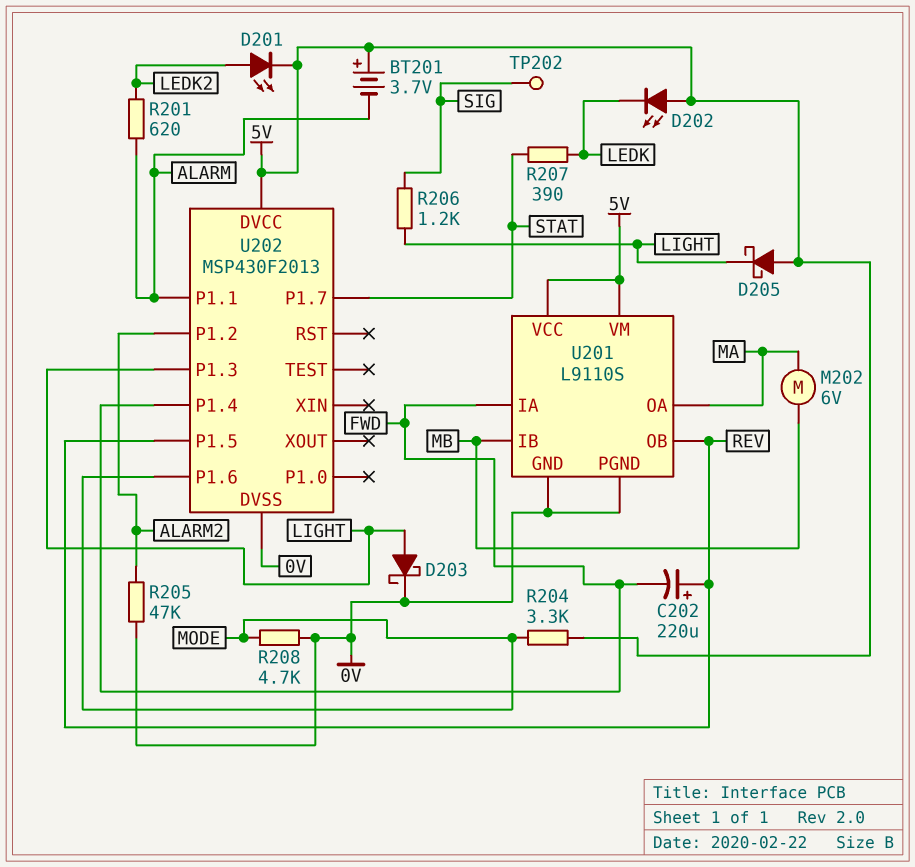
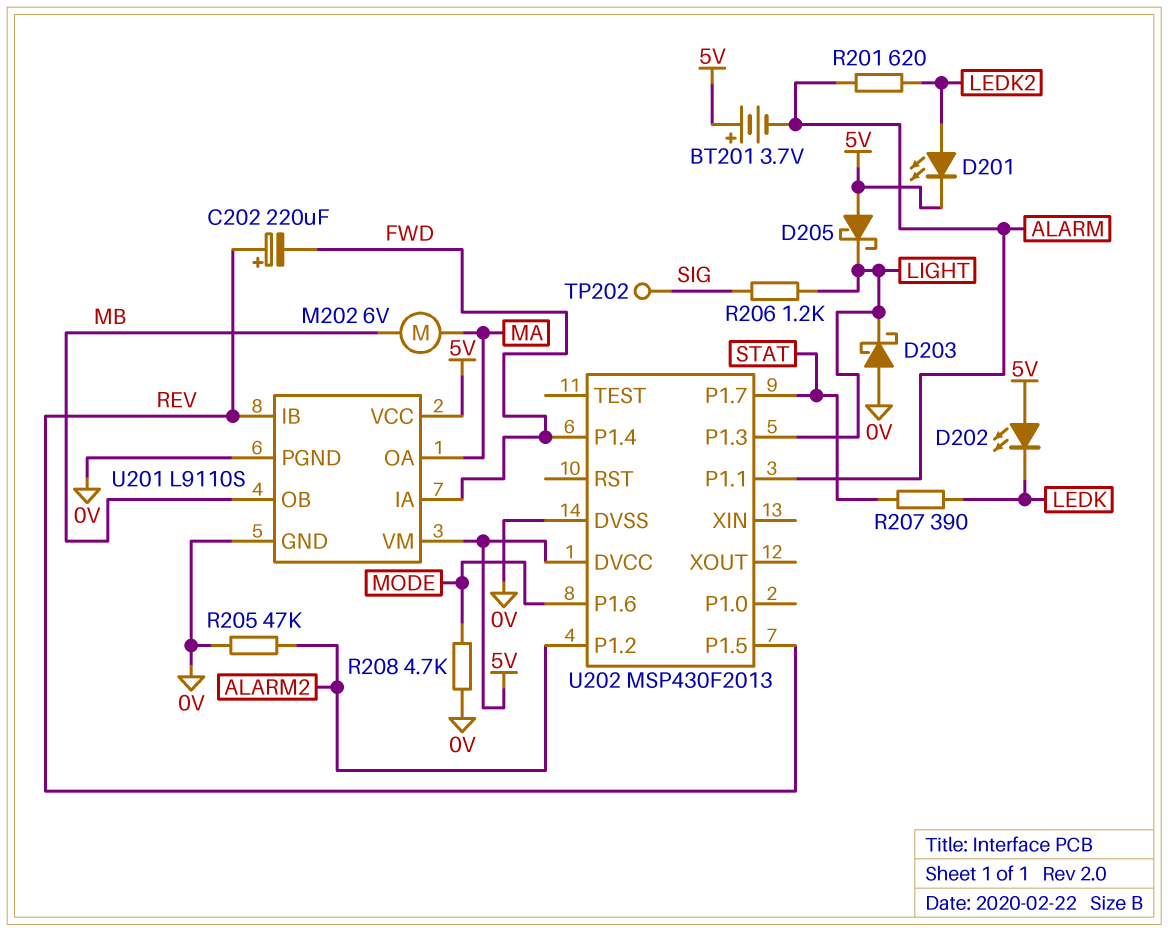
D203: schottky (A LIGHT, K 0V) -> schottky (A 0V, K LIGHT)
R204: 3.3k (5V, MODE) -> none
U201 pin IB: MB -> REV
U201 pin OB: REV -> MB

